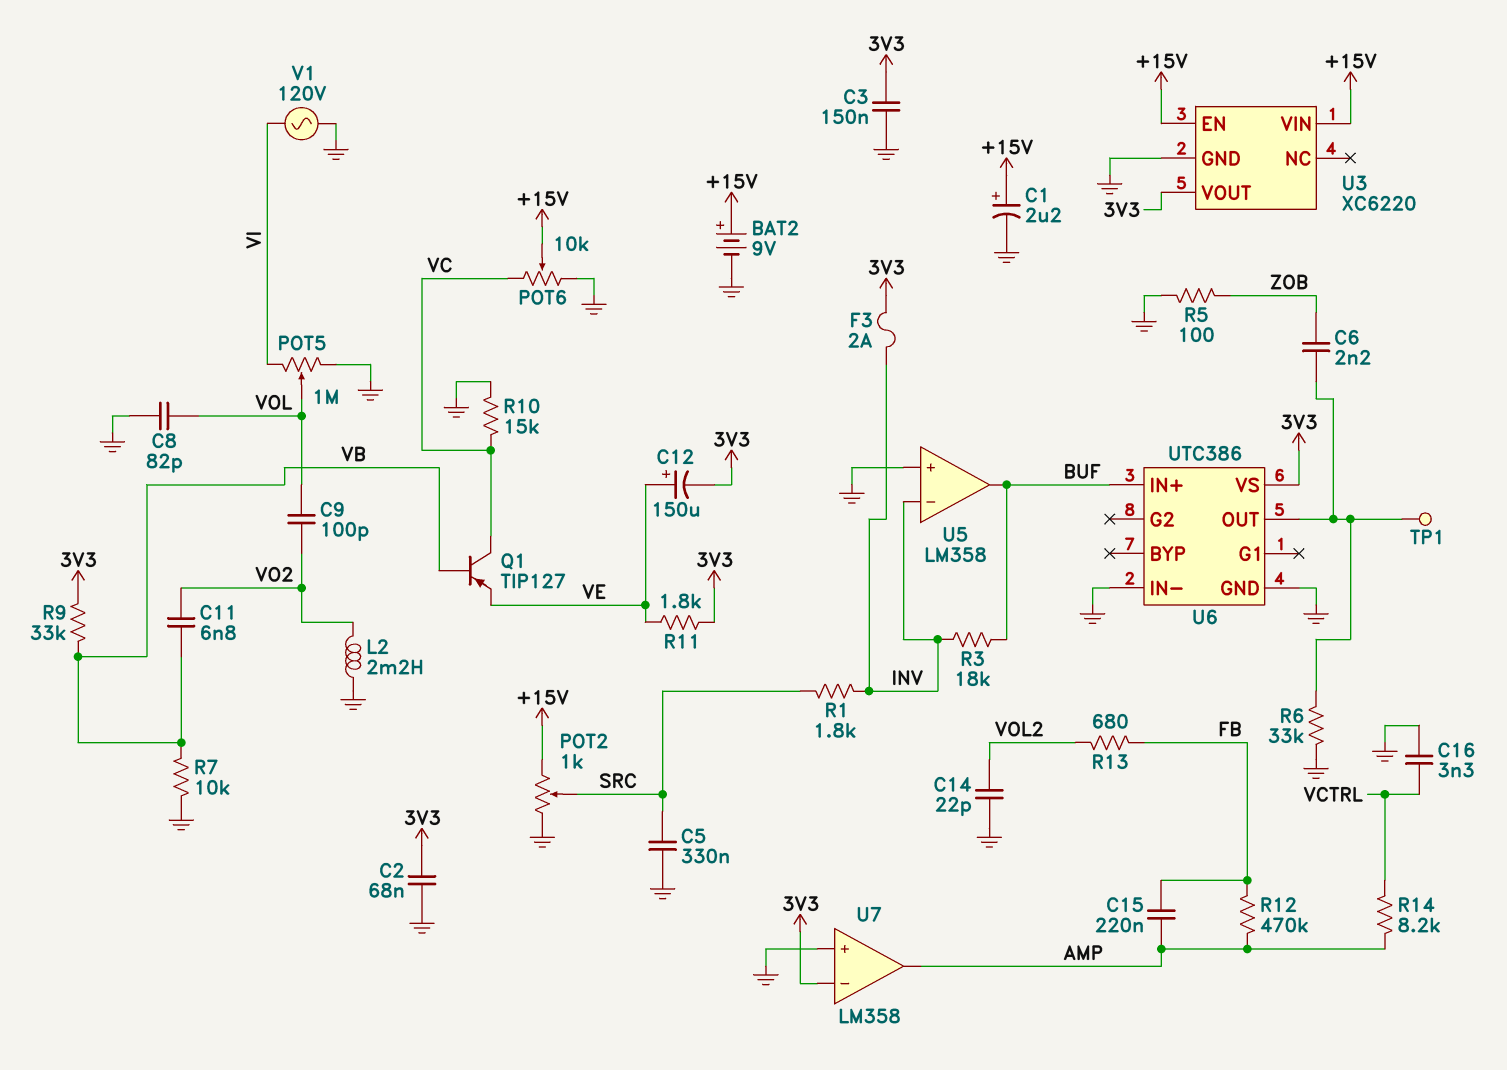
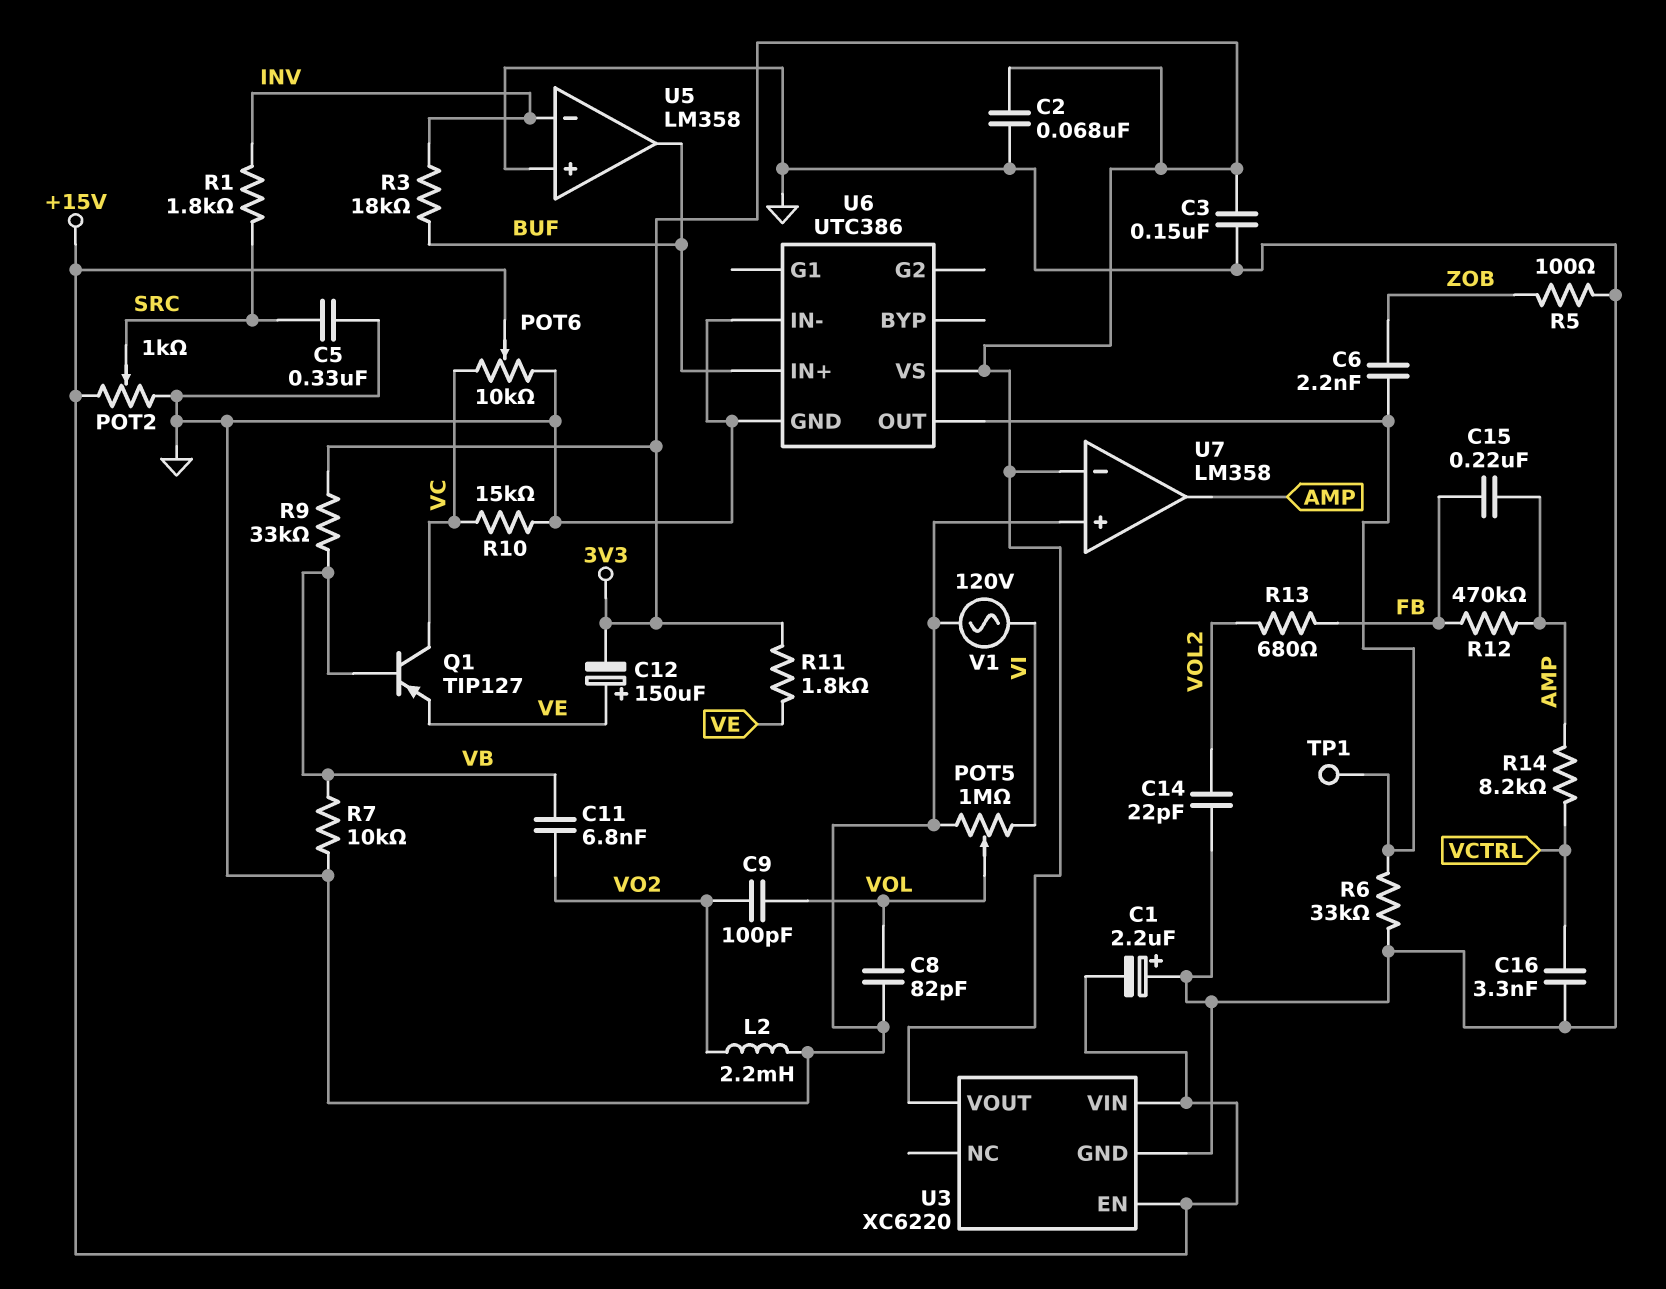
BAT2: 9V (plus +15V, minus GND) -> none
C1: 2.2uF (plus +15V, minus GND) -> 2.2uF (plus GND, minus +15V)
F3: 2A (3V3, INV) -> none

